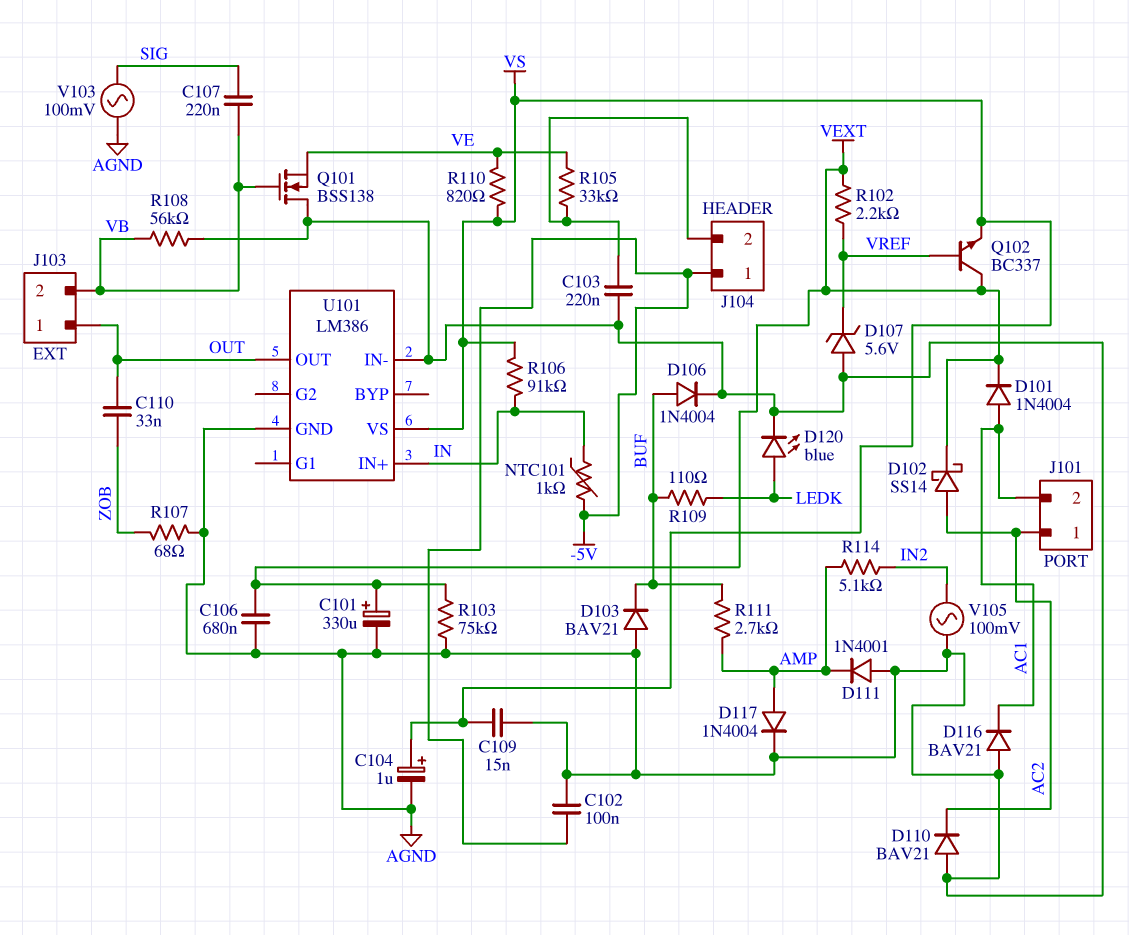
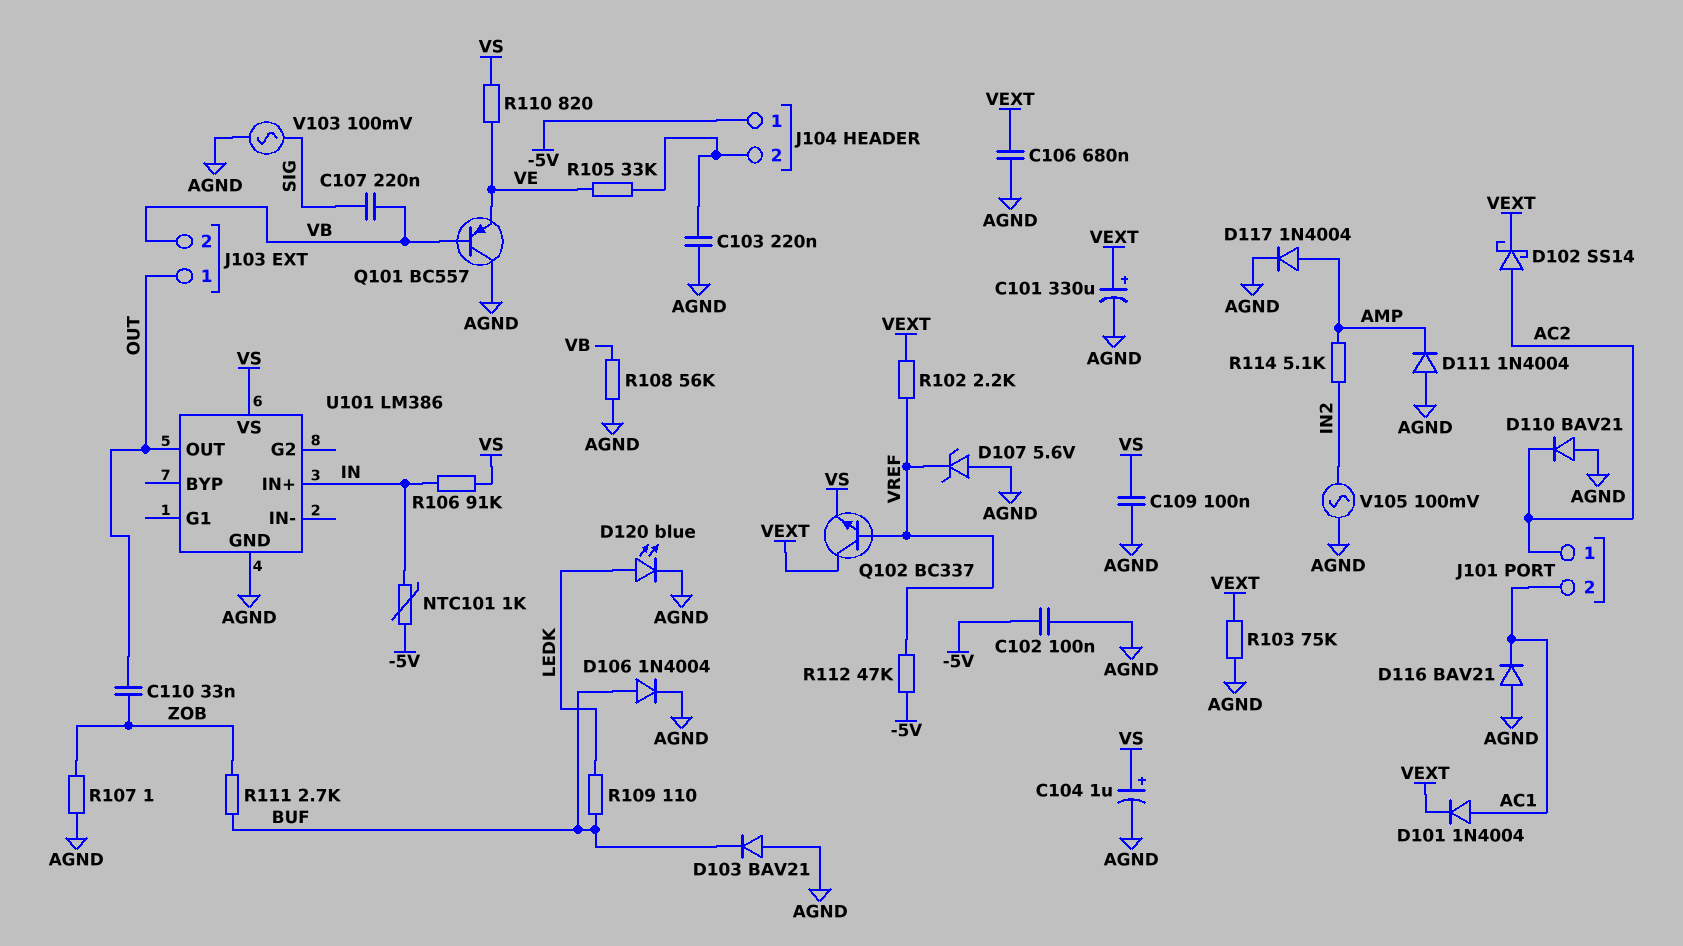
C109: 15nF (AGND, VS) -> 100nF (AGND, VS)
D111: diode 1N4001 (A AGND, K AMP) -> diode 1N4004 (A AGND, K AMP)
Q101: NMOS BSS138 (G VB, D AGND, S VE) -> PNP BC557 (B VB, C AGND, E VE)
R107: 68 (AGND, ZOB) -> 1 (AGND, ZOB)
R111: 2.7k (AMP, BUF) -> 2.7k (BUF, ZOB)
R112: none -> 47k (-5V, VREF)
U101 pin IN-: AGND -> none

